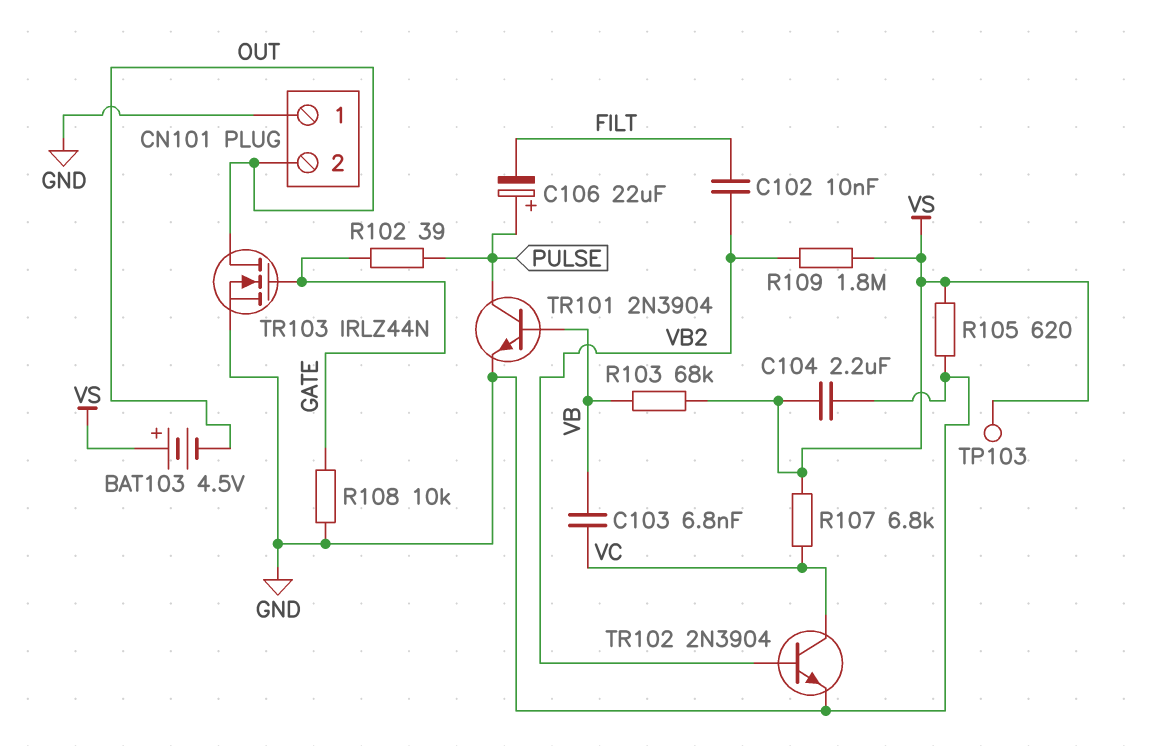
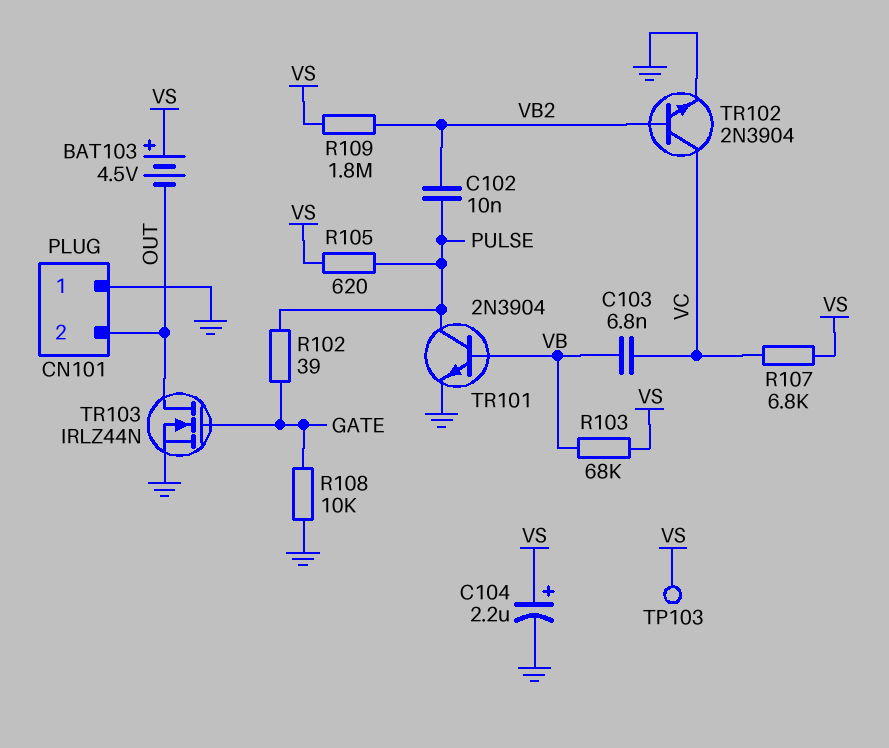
C102: 10nF (FILT, VB2) -> 10nF (PULSE, VB2)
C104: 2.2uF (GND, VS) -> 2.2uF (plus VS, minus GND)
C106: 22uF (plus PULSE, minus FILT) -> none
R105: 620 (GND, VS) -> 620 (PULSE, VS)

